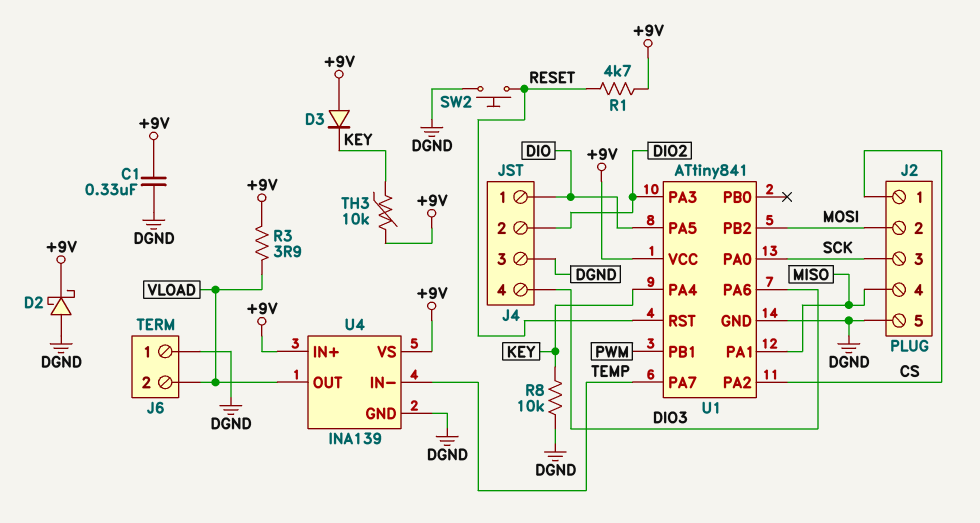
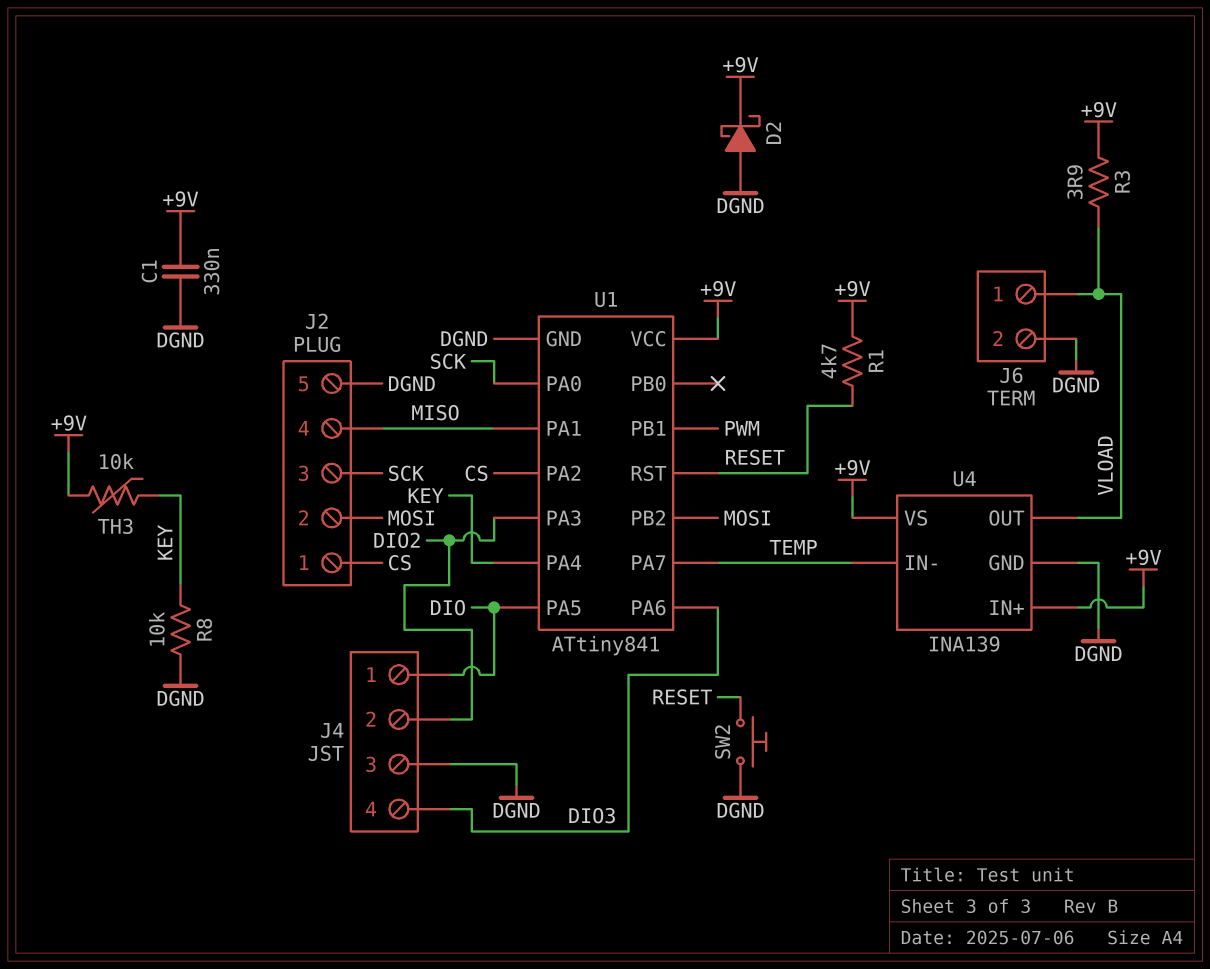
D3: diode (A +9V, K KEY) -> none
J6 pin 1: DGND -> VLOAD
J6 pin 2: VLOAD -> DGND

